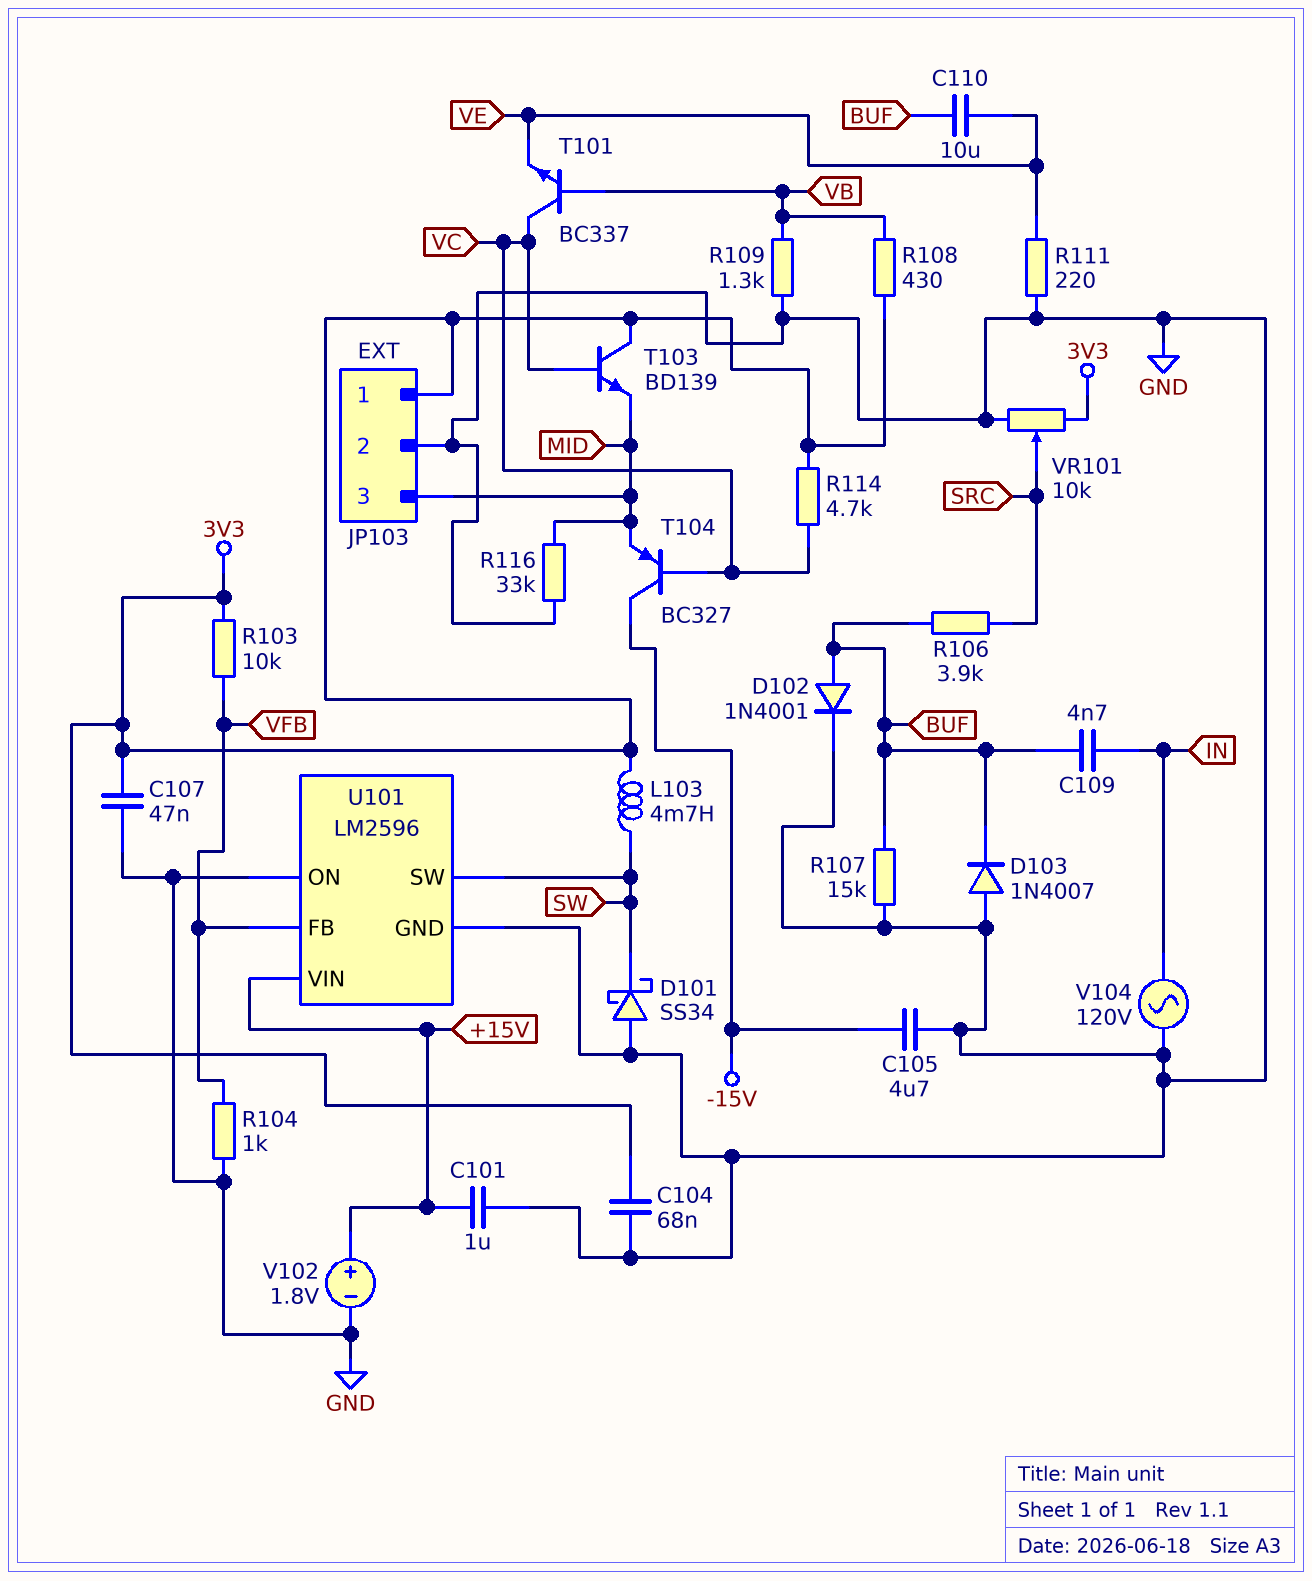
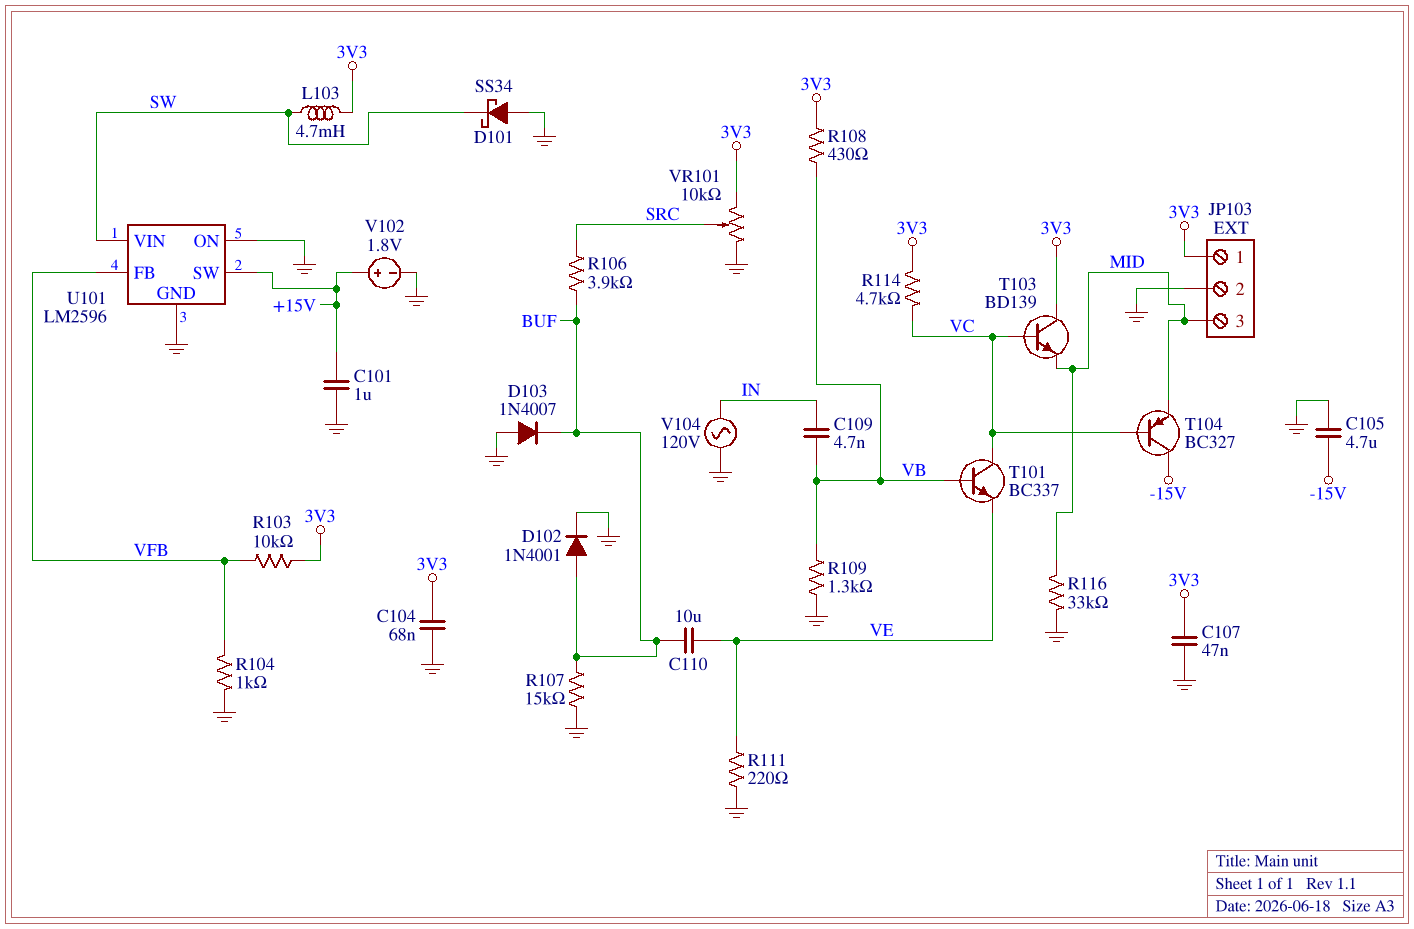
C109: 4.7nF (BUF, IN) -> 4.7nF (IN, VB)
U101 pin SW: SW -> +15V
U101 pin VIN: +15V -> SW

